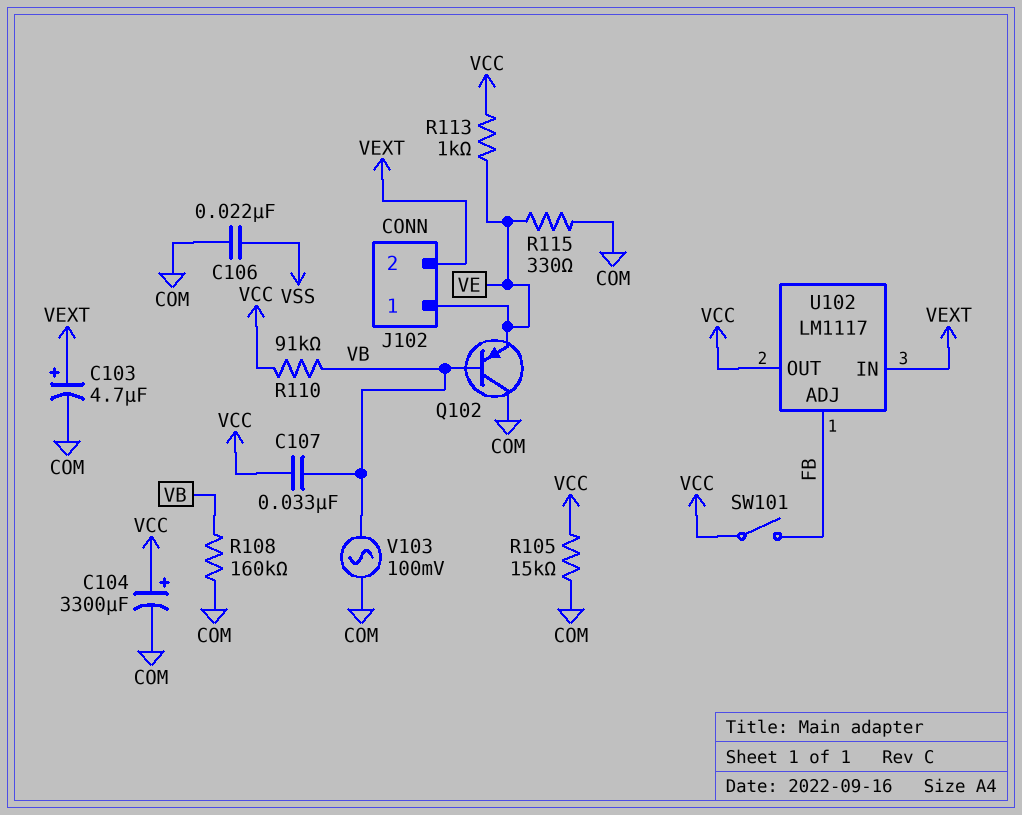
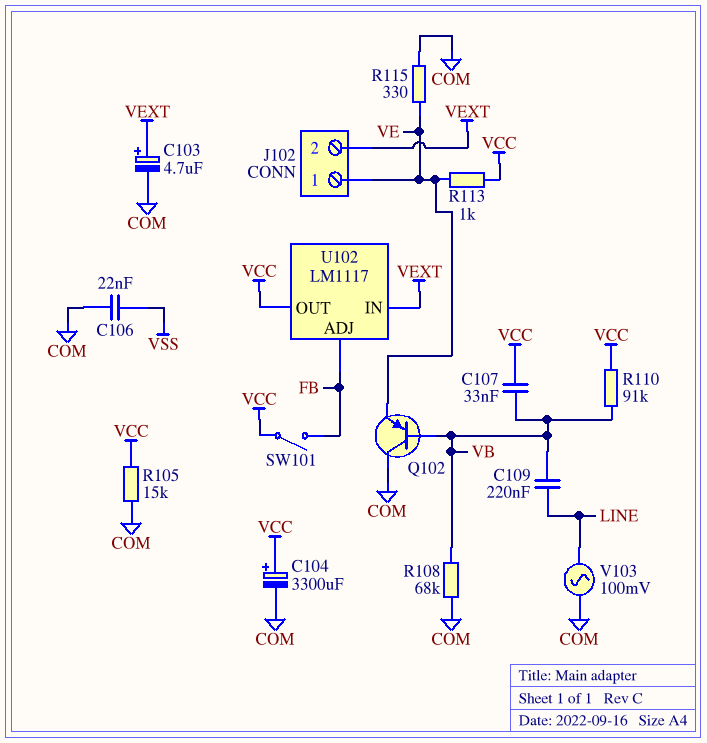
C109: none -> 220nF (LINE, VB)
R108: 160k (COM, VB) -> 68k (COM, VB)
V103: AC 100mV (COM, VB) -> AC 100mV (COM, LINE)

